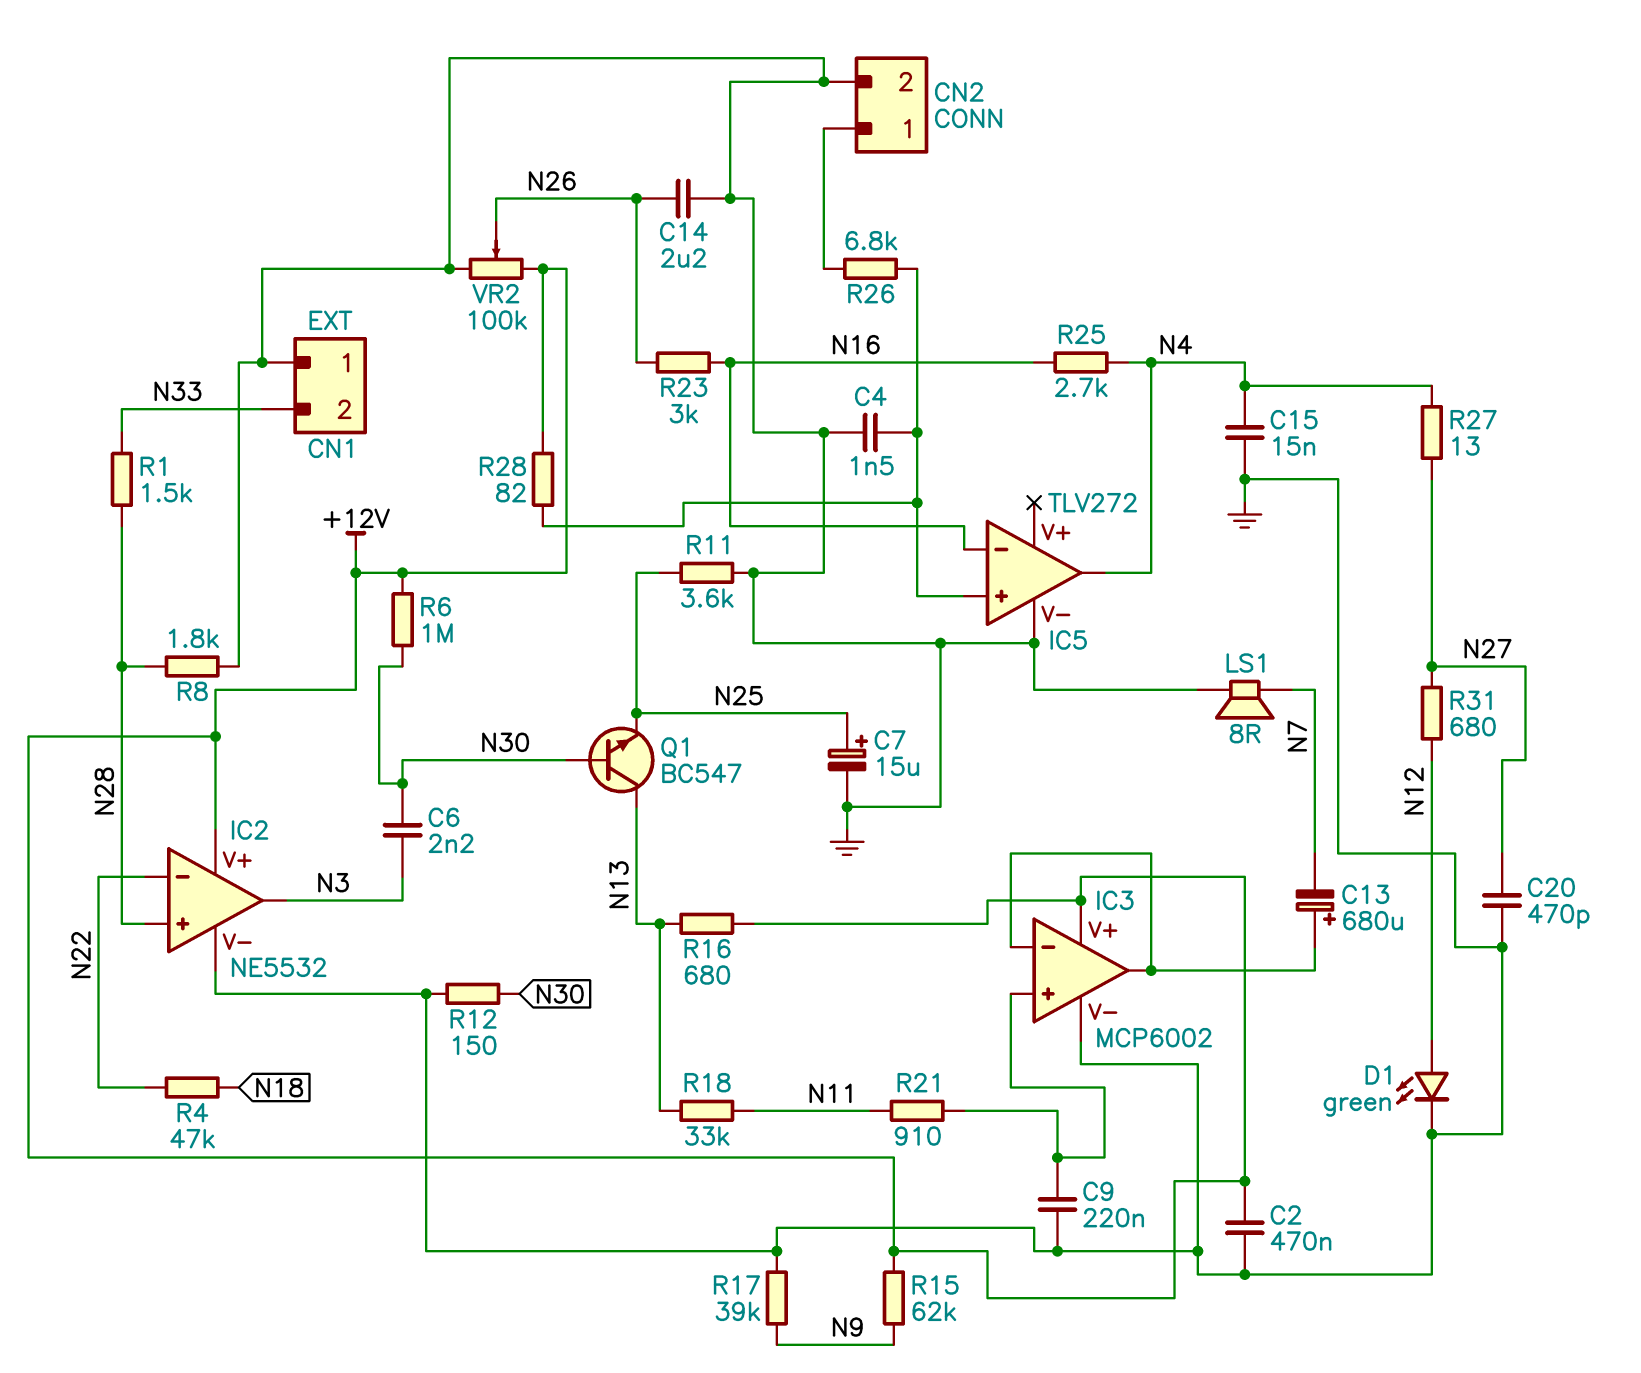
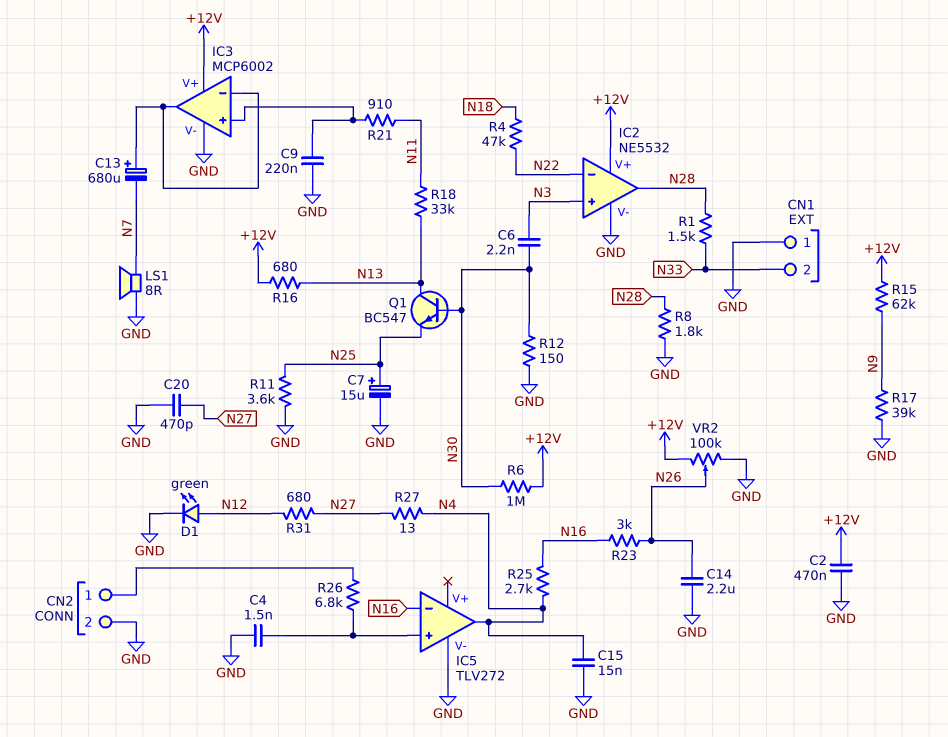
IC2 pin in+: N28 -> N3
IC2 pin out: N3 -> N28
R28: 82 (+12V, IC5/in+) -> none

